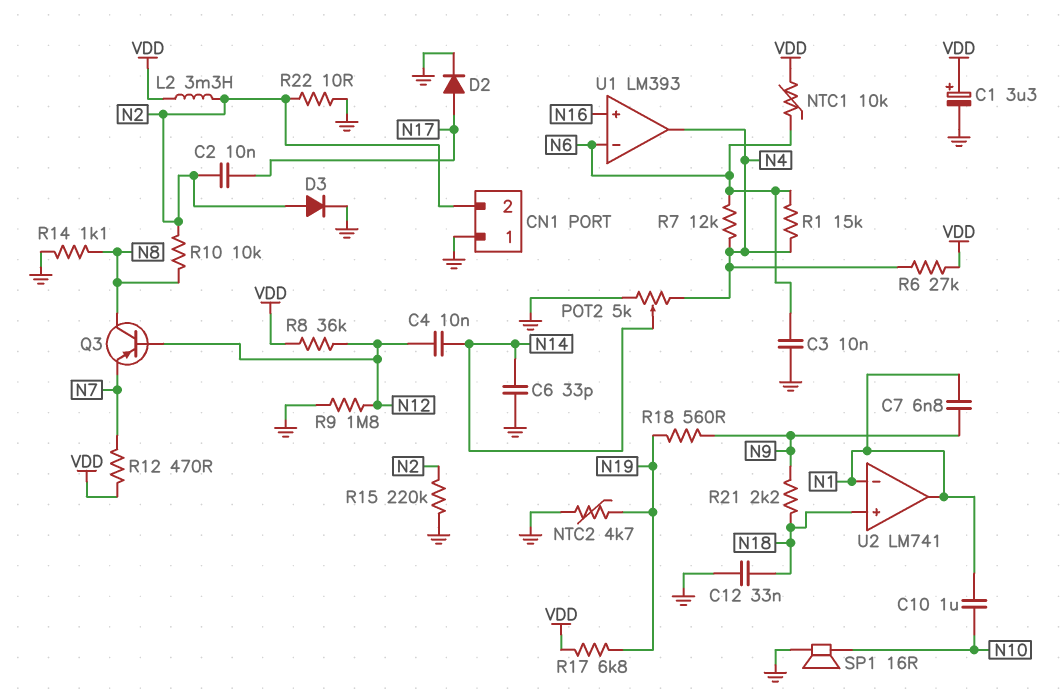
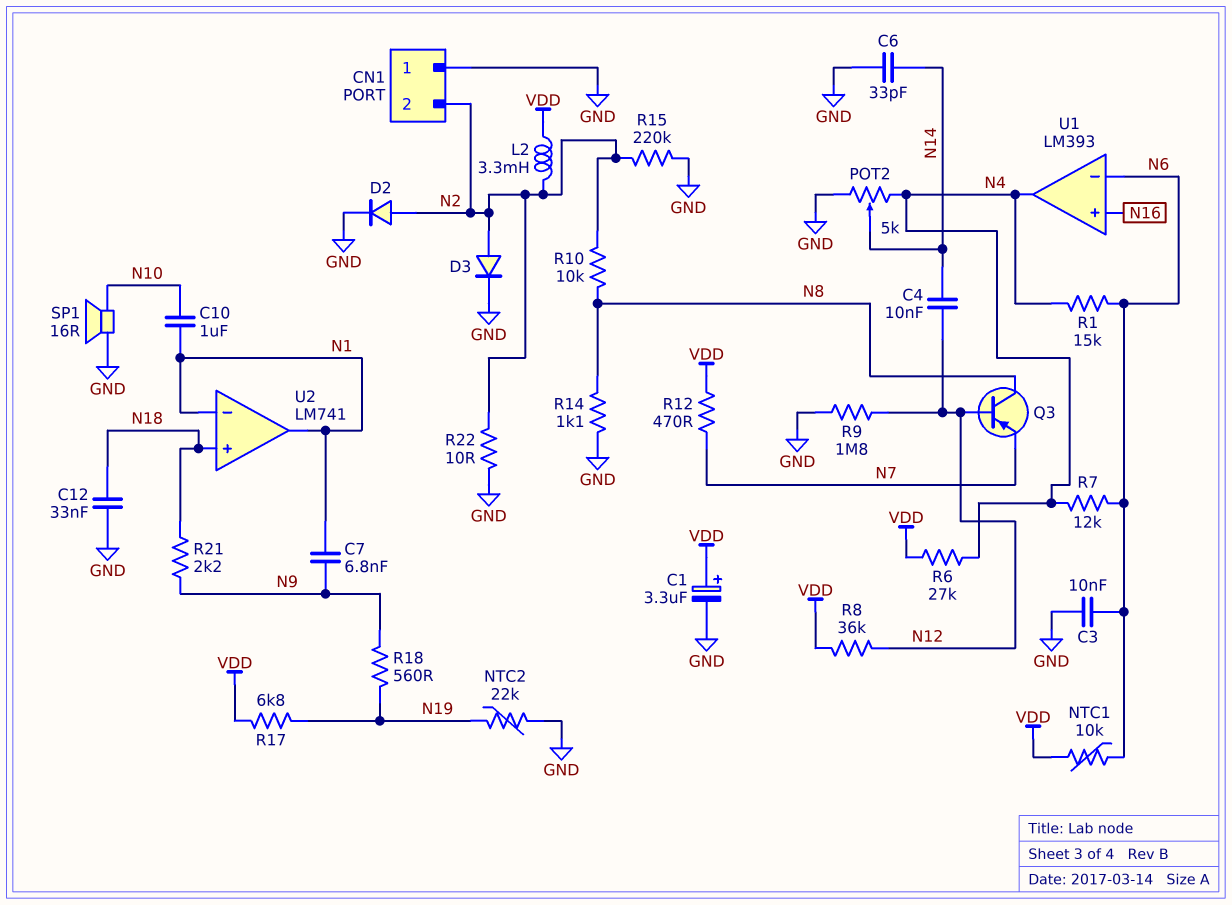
C2: 10nF (N2, N17) -> none
D2: diode (A N17, K GND) -> diode (A N2, K GND)
NTC2: 4.7k (GND, N19) -> 22k (GND, N19)

